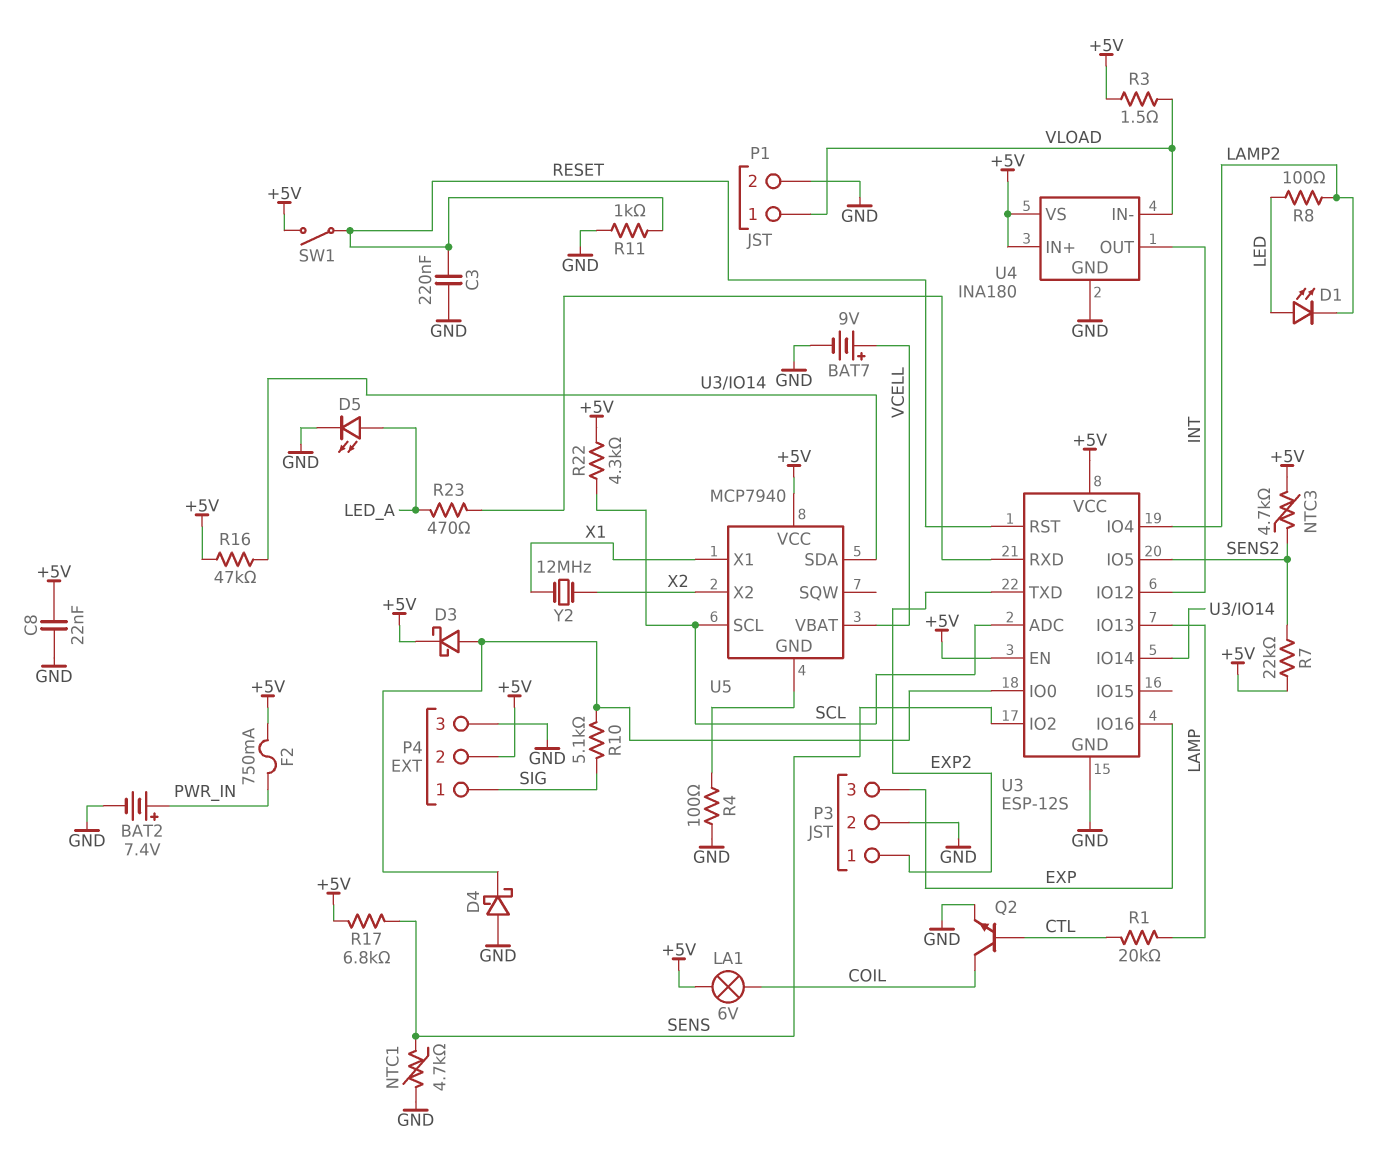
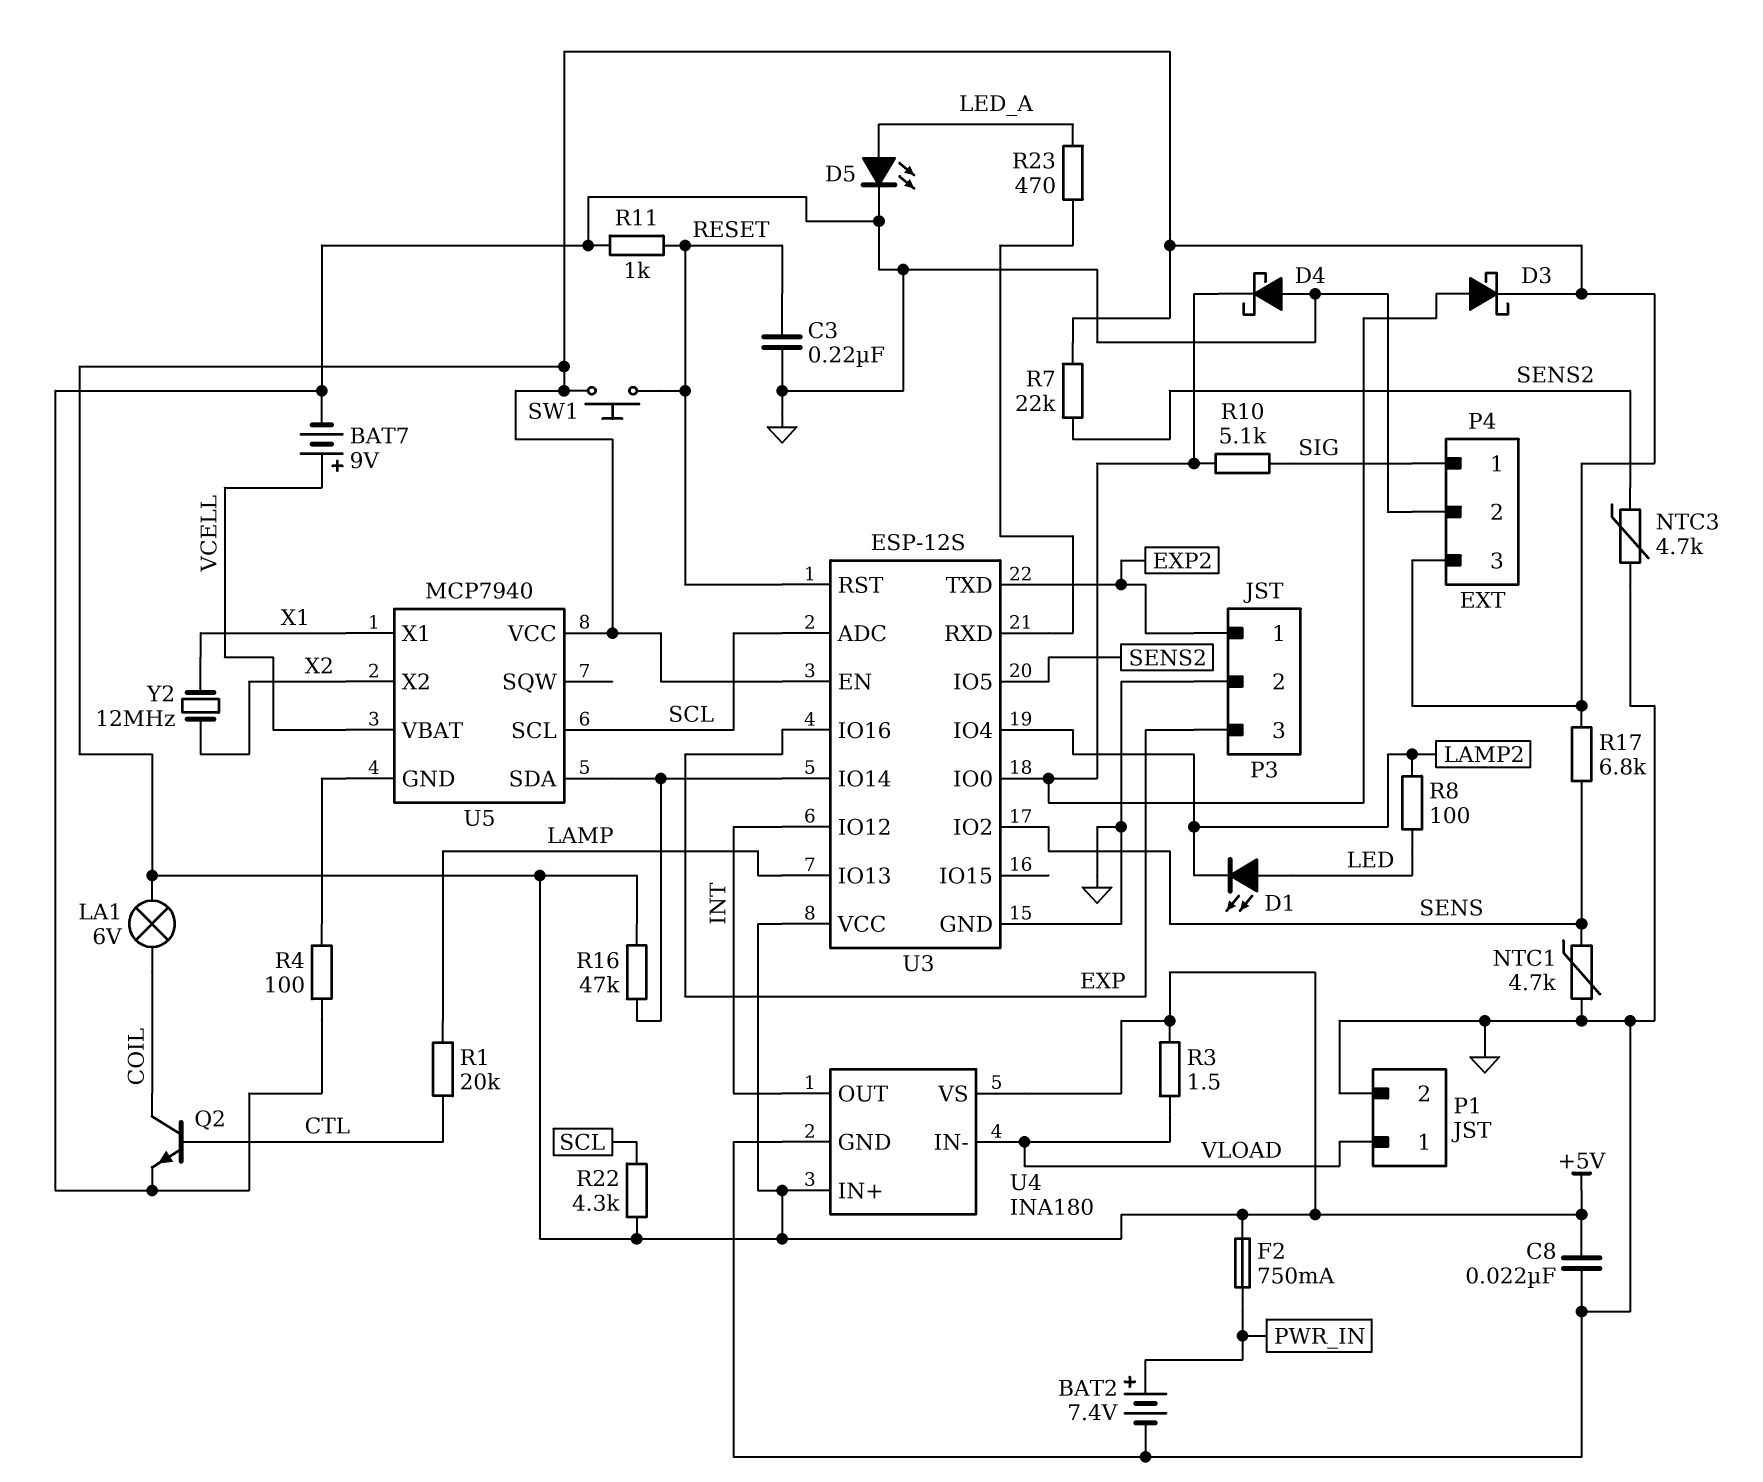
NTC3: 4.7k (+5V, SENS2) -> 4.7k (GND, SENS2)
P4 pin 2: +5V -> GND
P4 pin 3: GND -> +5V
SW1: switch (+5V, RESET) -> button (+5V, RESET)

